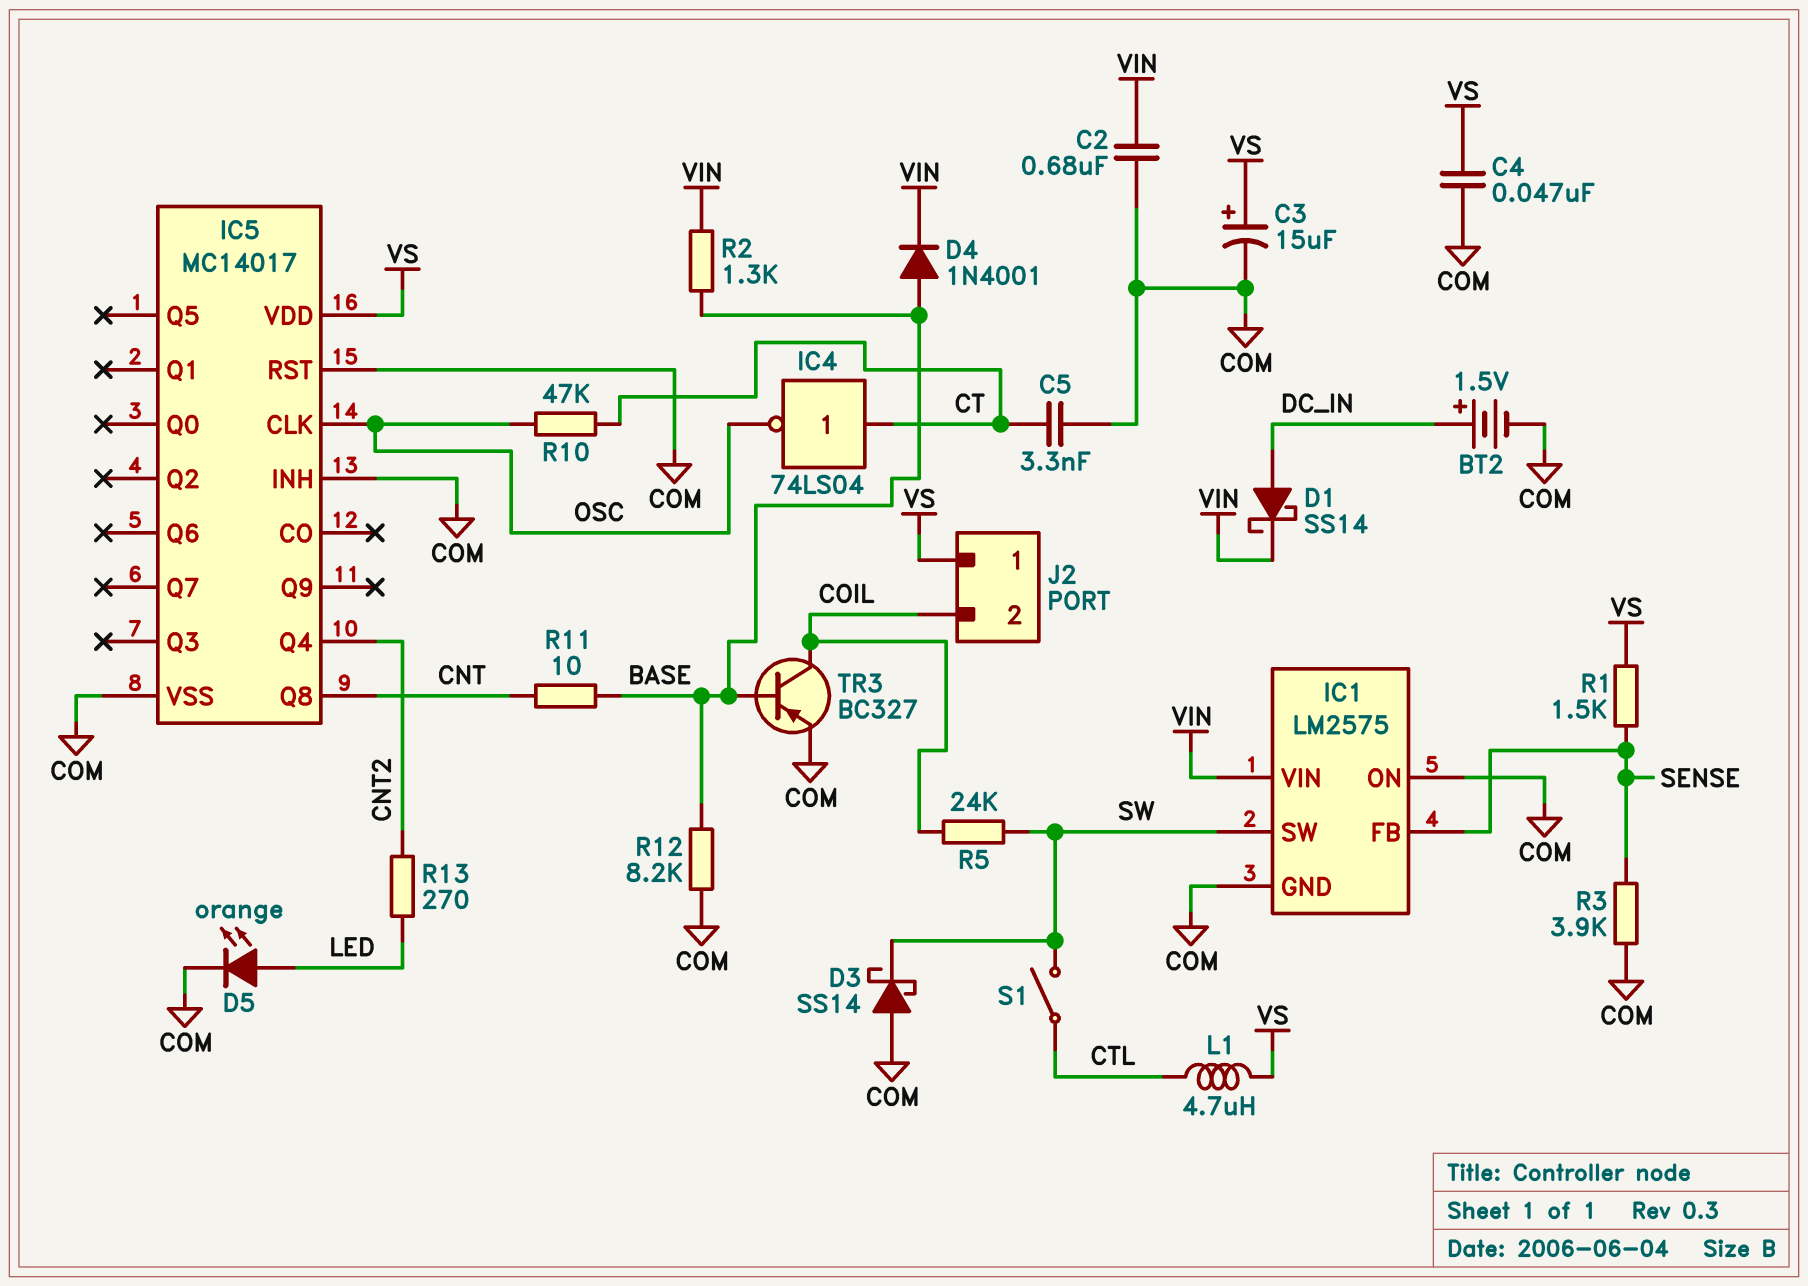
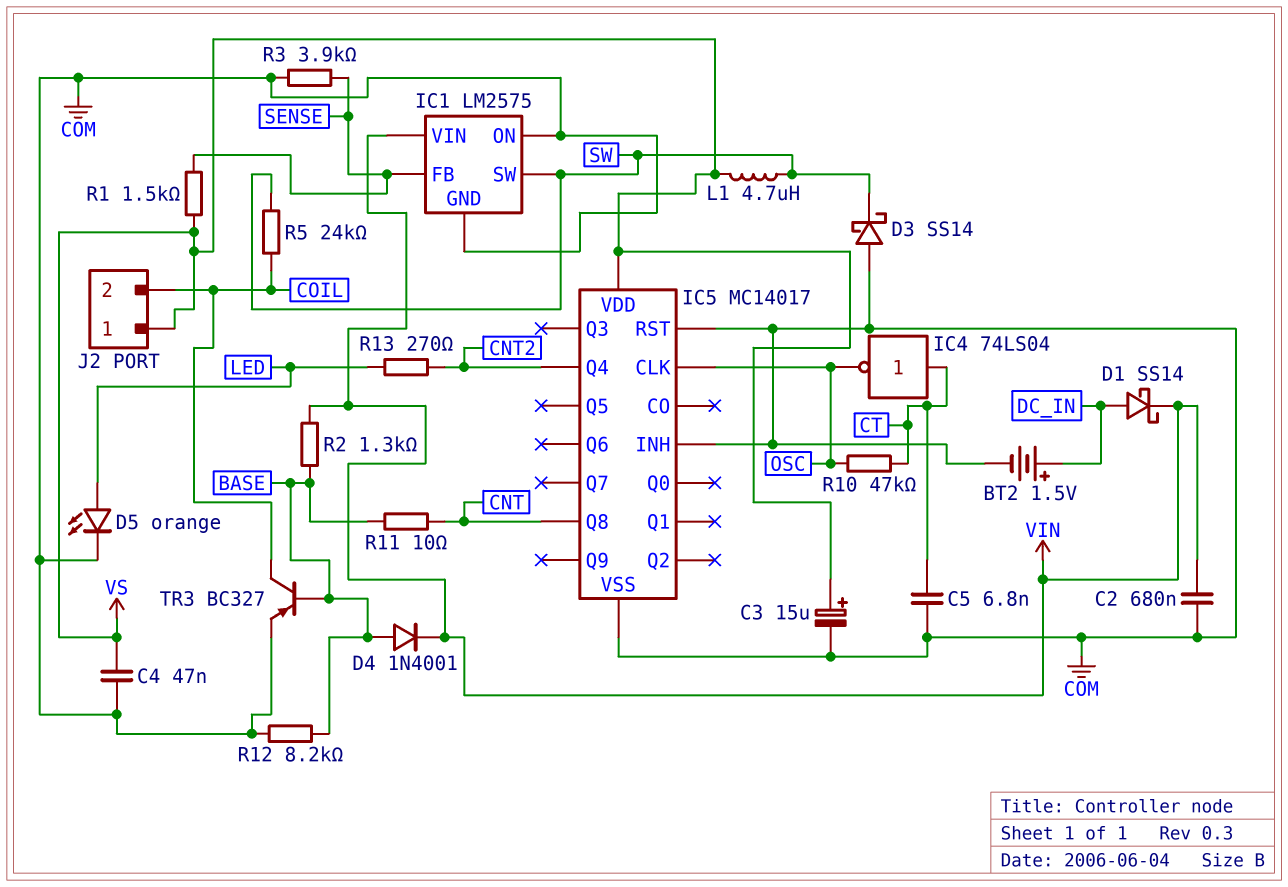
C5: 3.3nF (COM, CT) -> 6.8nF (COM, CT)
L1: 4.7uH (CTL, VS) -> 4.7uH (SW, VS)
S1: switch (CTL, SW) -> none

